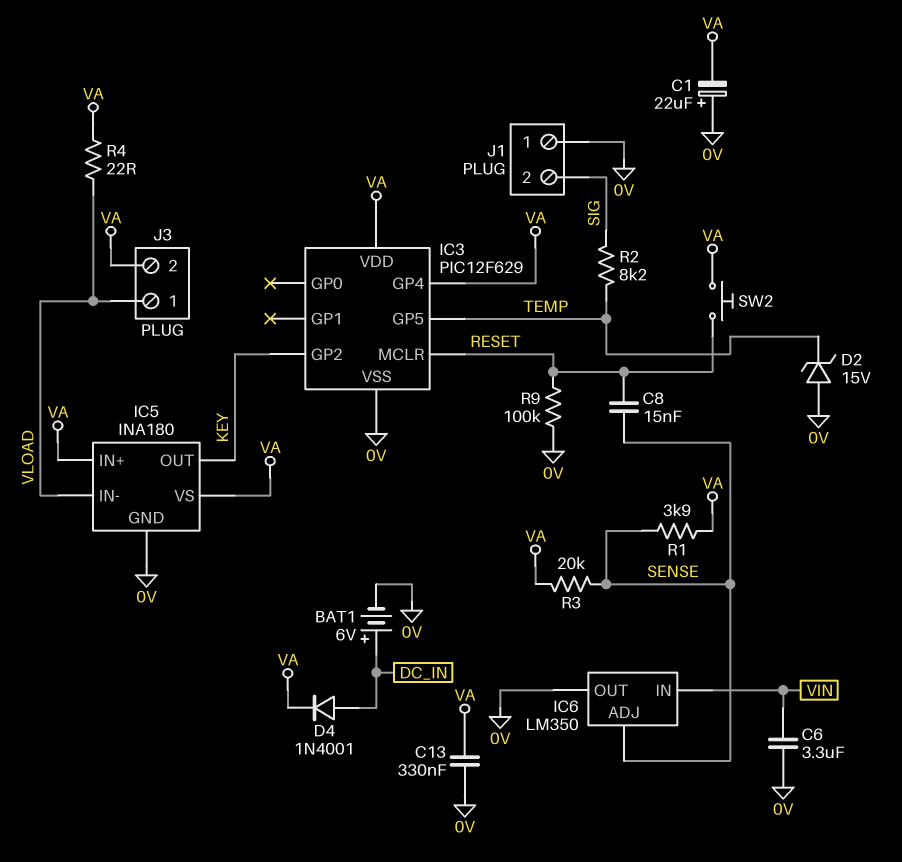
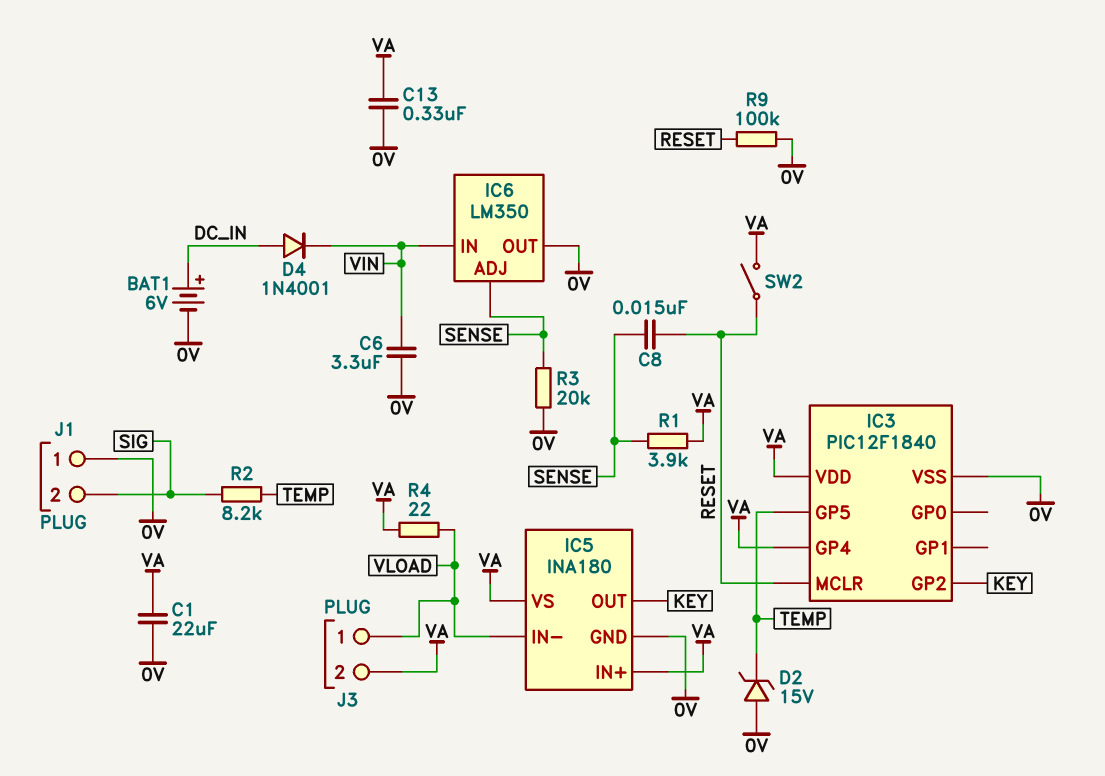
C1: 22uF (plus 0V, minus VA) -> 22uF (0V, VA)
D4: diode 1N4001 (A DC_IN, K VA) -> diode 1N4001 (A DC_IN, K VIN)
IC3: PIC12F629 -> PIC12F1840
R3: 20k (SENSE, VA) -> 20k (0V, SENSE)
SW2: button (RESET, VA) -> switch (RESET, VA)

